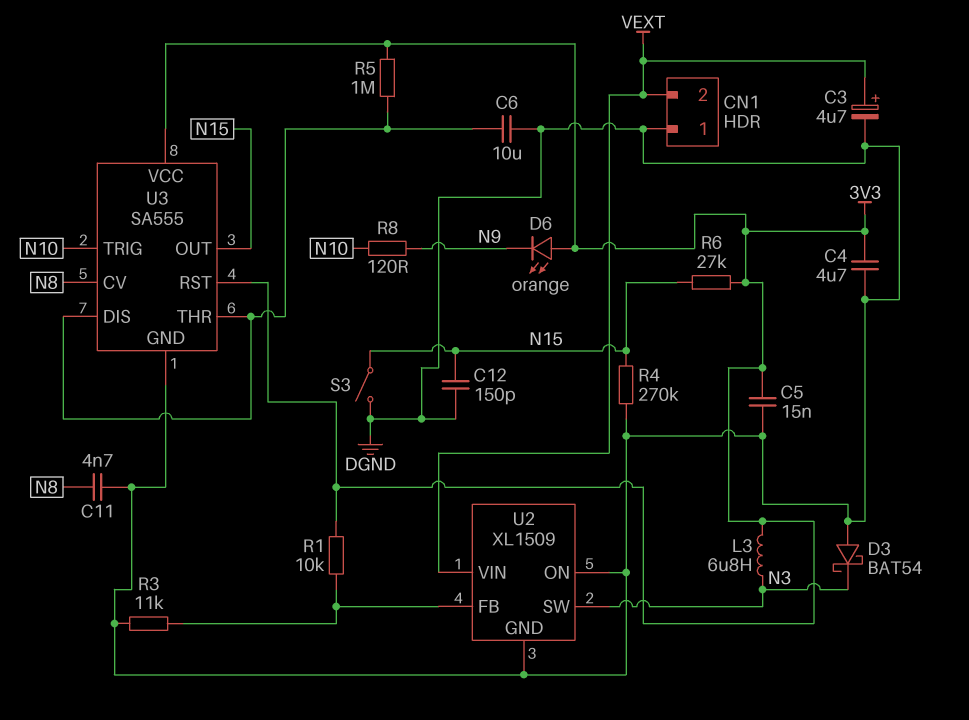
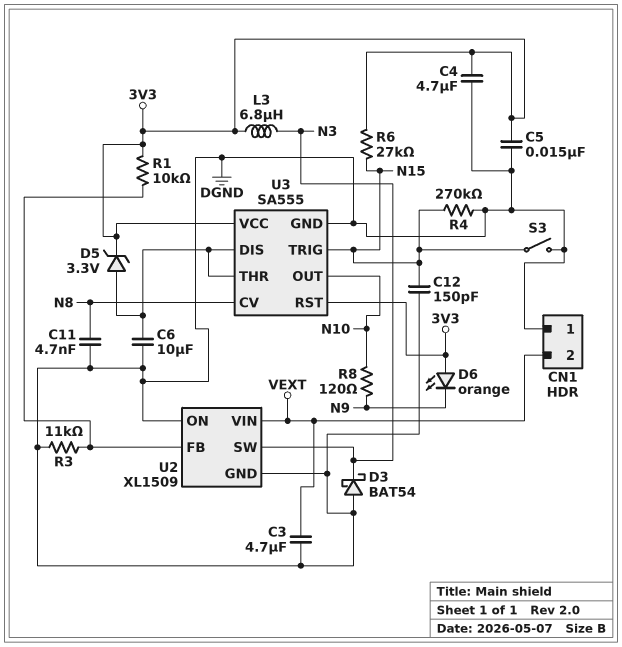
C3: 4.7uF (plus VEXT, minus DGND) -> 4.7uF (DGND, VEXT)
D5: none -> zener 3.3V (A U3/DIS, K 3V3)
R5: 1M (3V3, U3/DIS) -> none
U3 pin OUT: N15 -> N10
U3 pin TRIG: N10 -> N15

